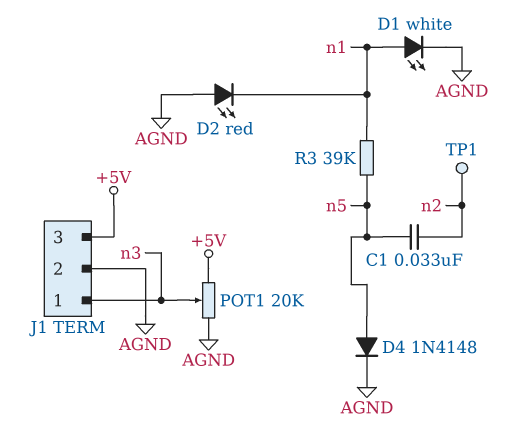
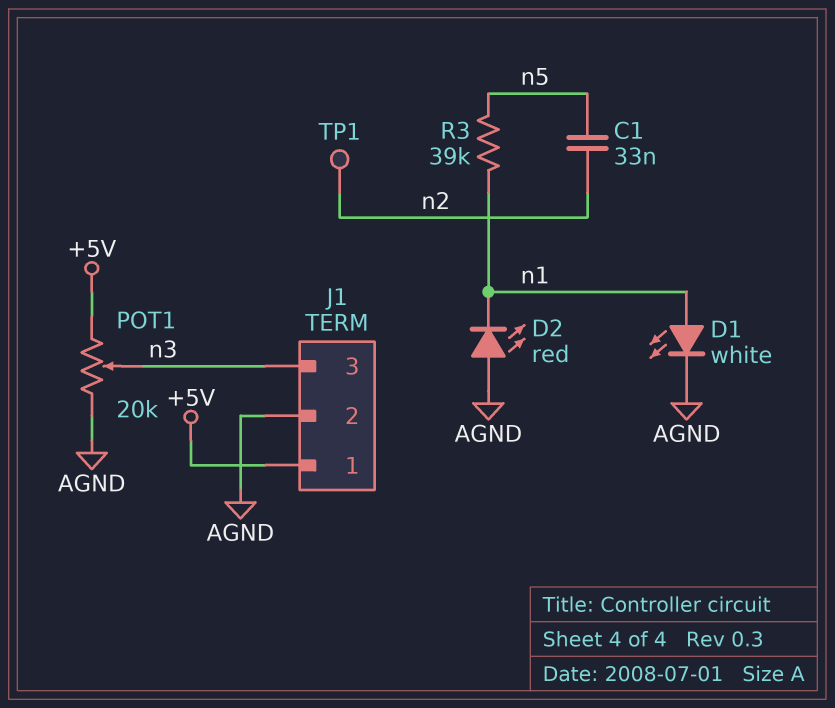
D4: diode 1N4148 (A n5, K AGND) -> none
J1 pin 1: n3 -> +5V
J1 pin 3: +5V -> n3

